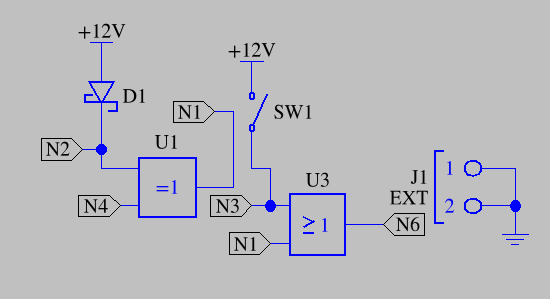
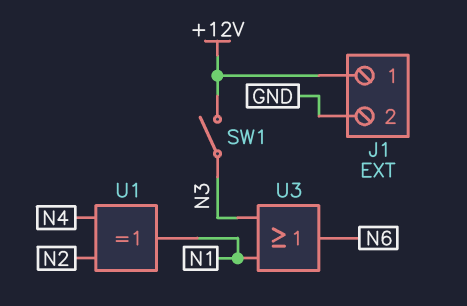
D1: schottky (A +12V, K N2) -> none
J1 pin 1: GND -> +12V

